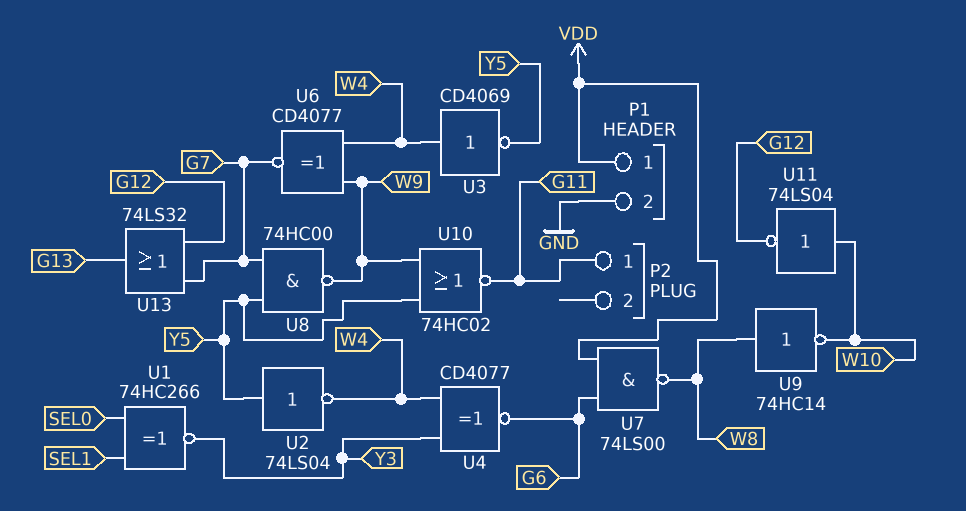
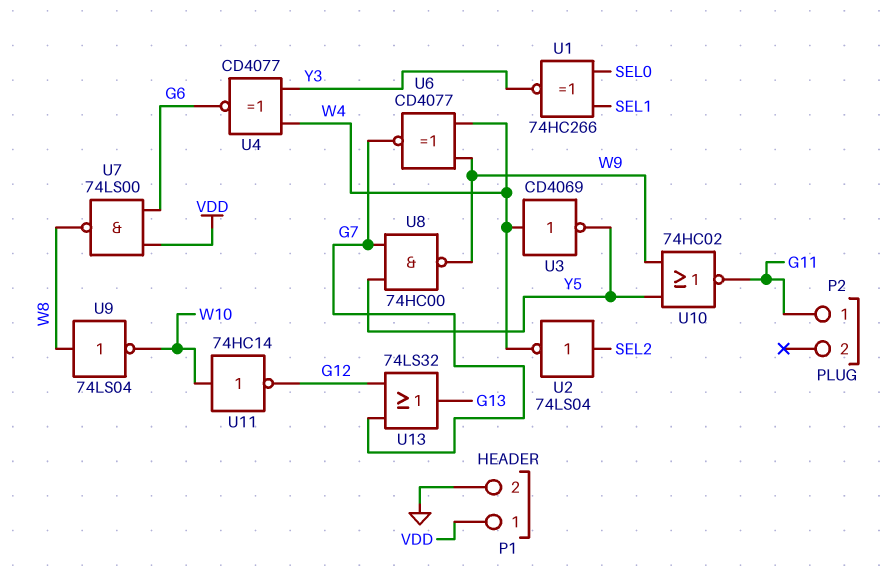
U2: NOT 74LS04 (in Y5, out W4) -> NOT 74LS04 (in SEL2, out W4)
U9: NOT 74HC14 (in W8, out W10) -> NOT 74LS04 (in W8, out W10)
U11: NOT 74LS04 (in W10, out G12) -> NOT 74HC14 (in W10, out G12)

